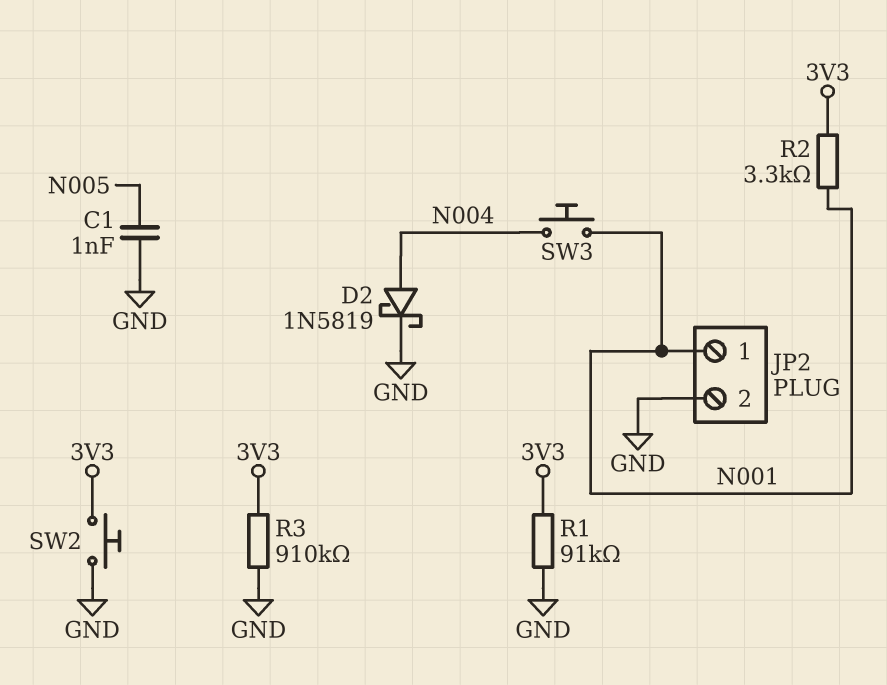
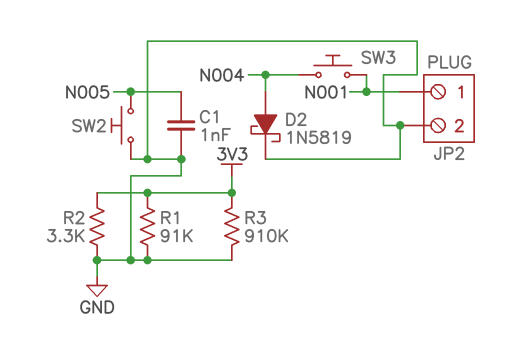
R2: 3.3k (3V3, N001) -> 3.3k (3V3, GND)
SW2: button (3V3, GND) -> button (GND, N005)

